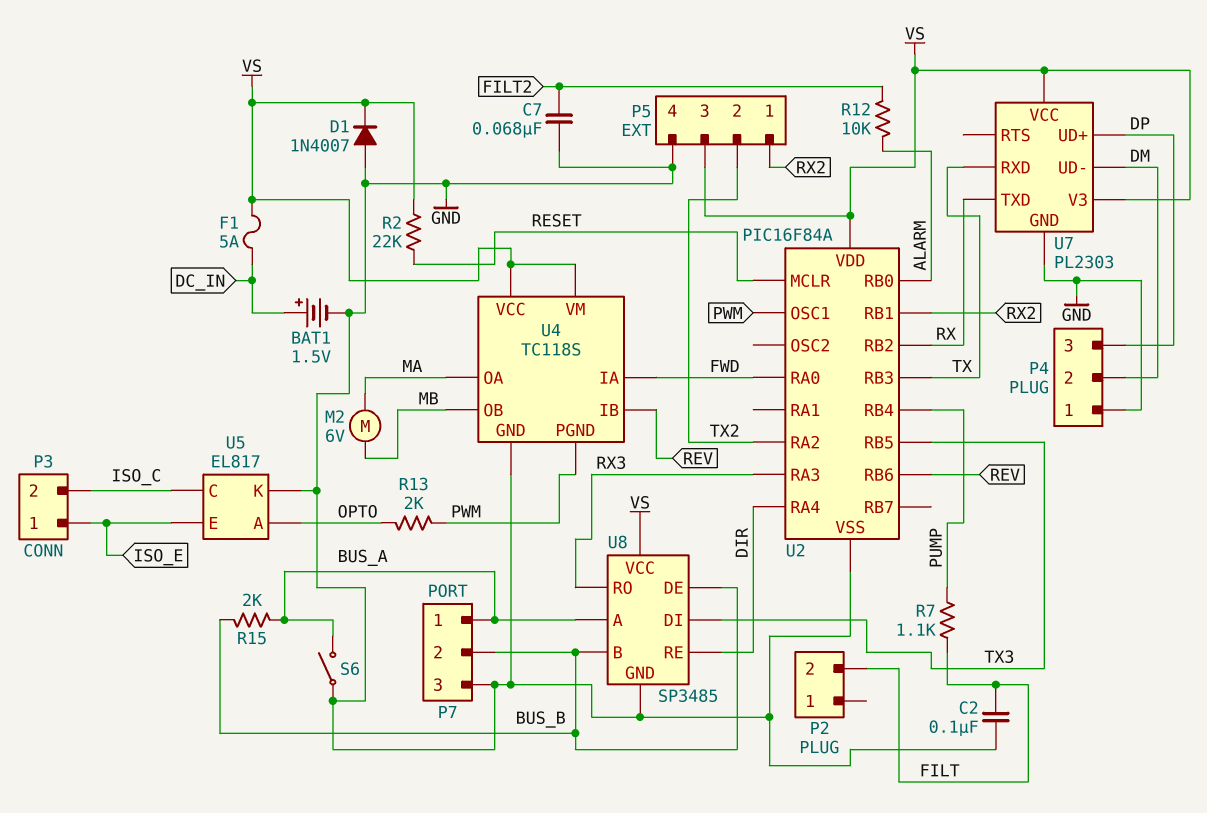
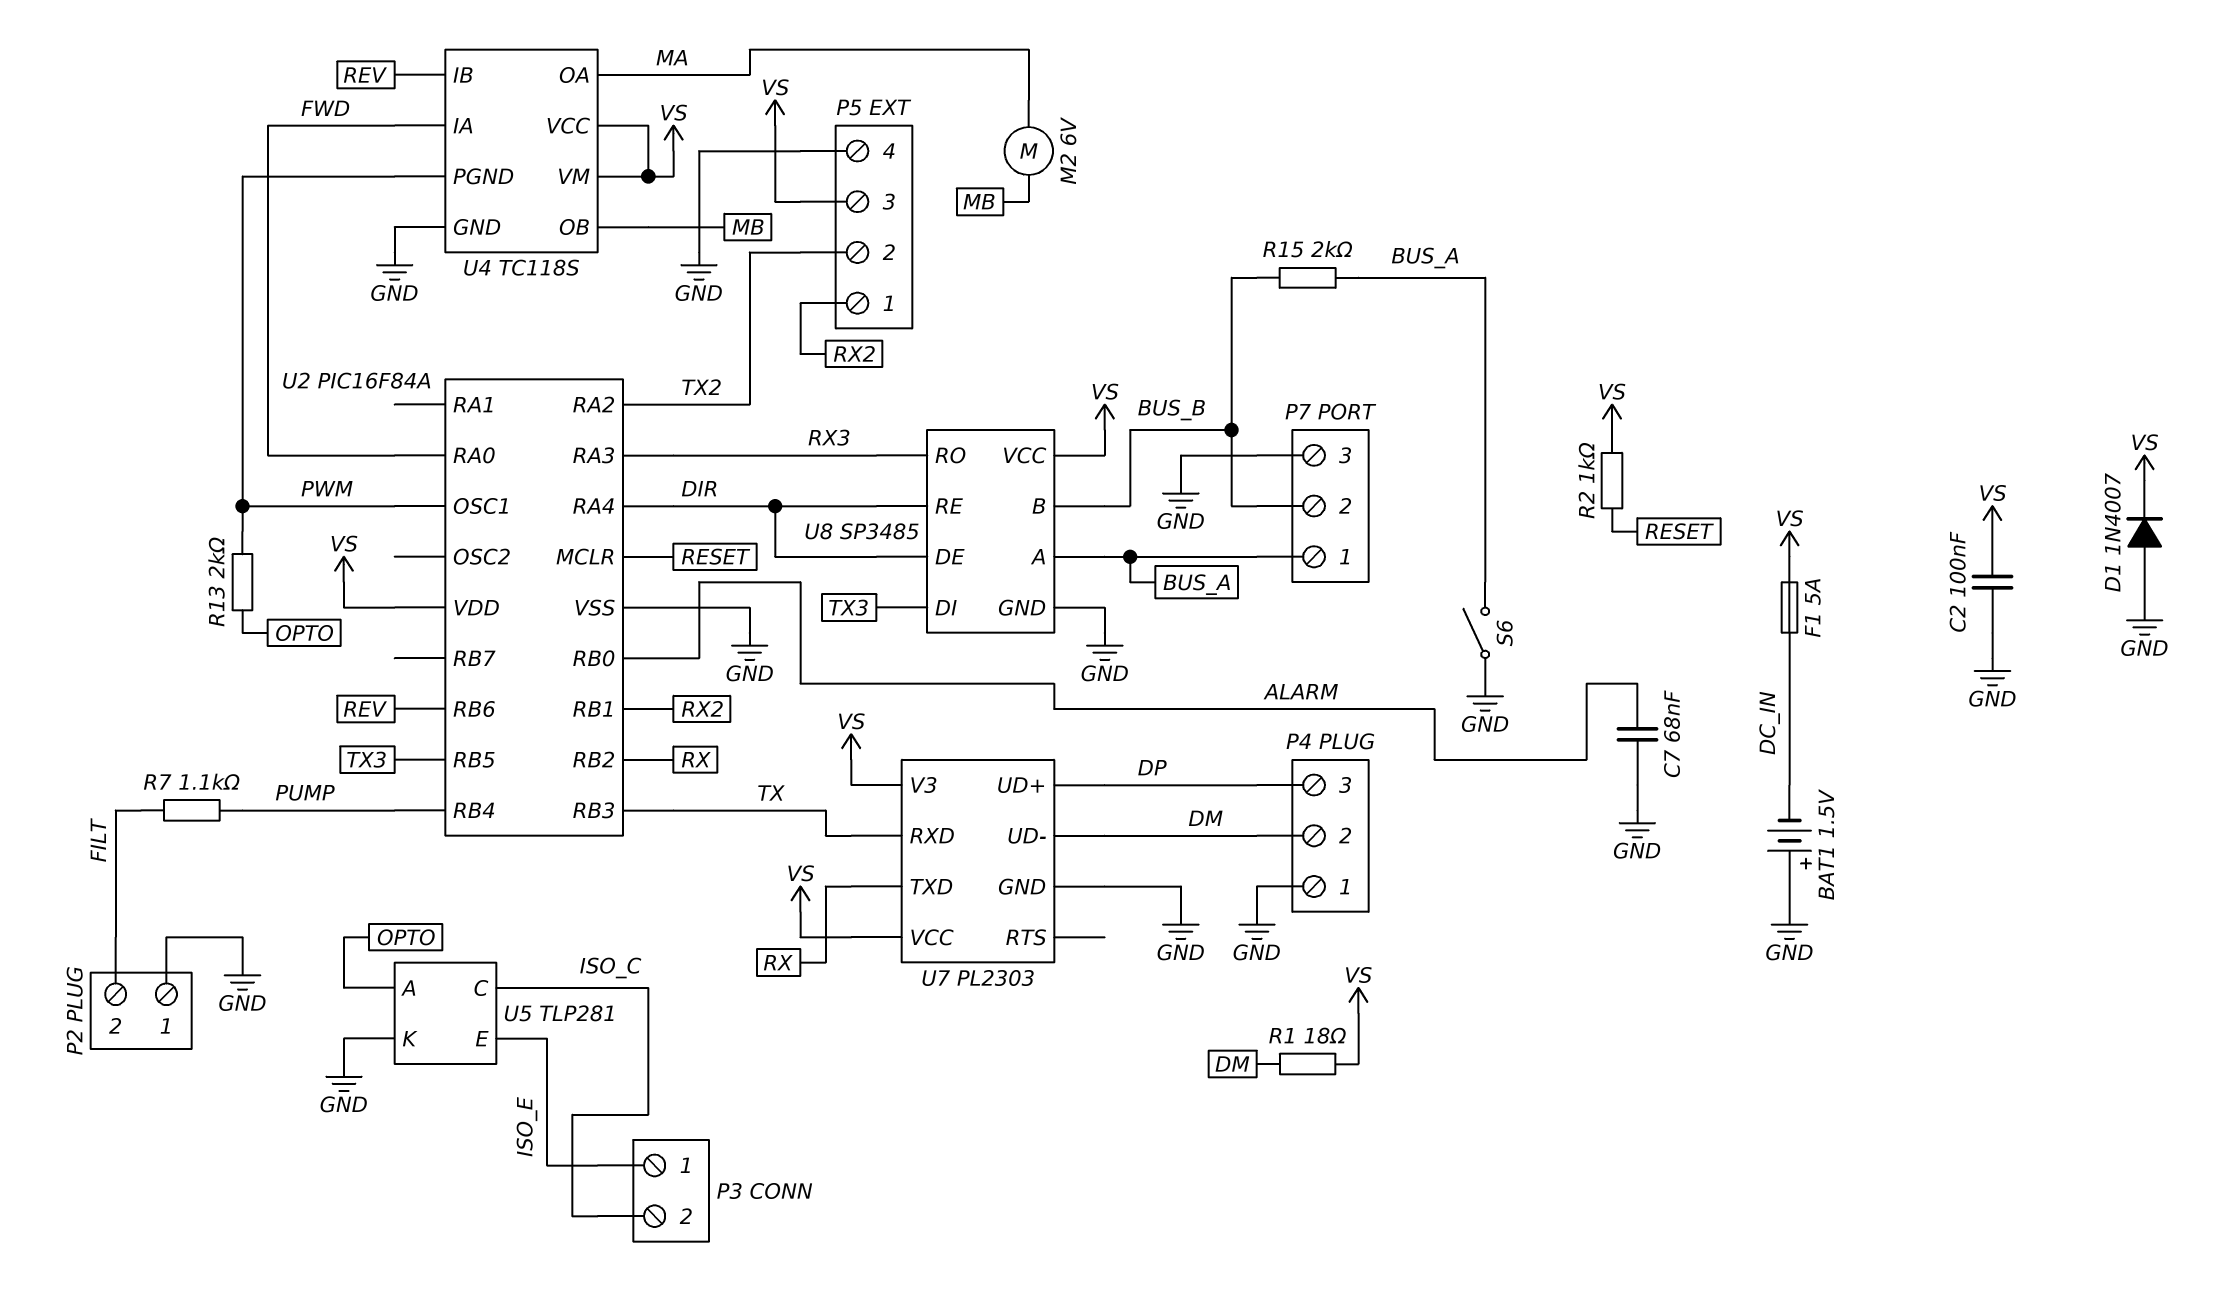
BAT1: 1.5V (plus DC_IN, minus GND) -> 1.5V (plus GND, minus DC_IN)
C2: 100nF (FILT, GND) -> 100nF (GND, VS)
C7: 68nF (FILT2, GND) -> 68nF (ALARM, GND)
P2 pin 1: none -> GND
R1: none -> 18 (DM, VS)
R2: 22k (RESET, VS) -> 1k (RESET, VS)
R12: 10k (ALARM, FILT2) -> none
U5: EL817 -> TLP281
U8 pin DE: BUS_B -> DIR

